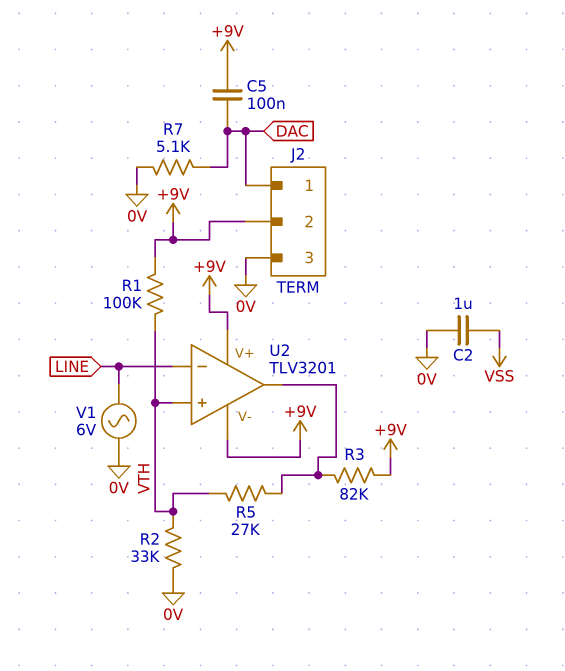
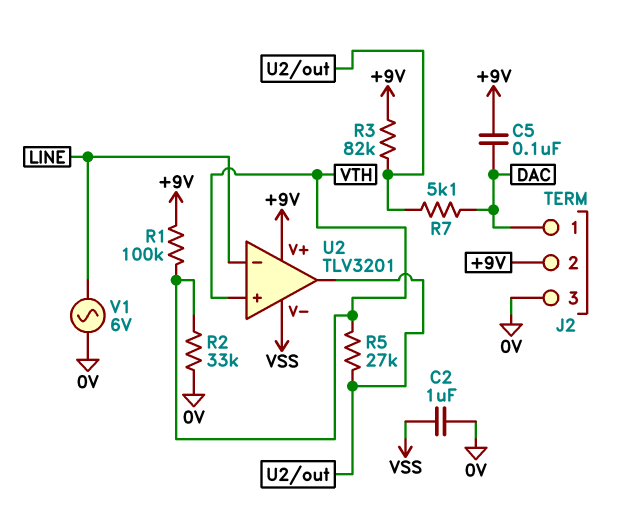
R7: 5.1k (0V, DAC) -> 5.1k (DAC, U2/out)
U2 pin V-: +9V -> VSS

